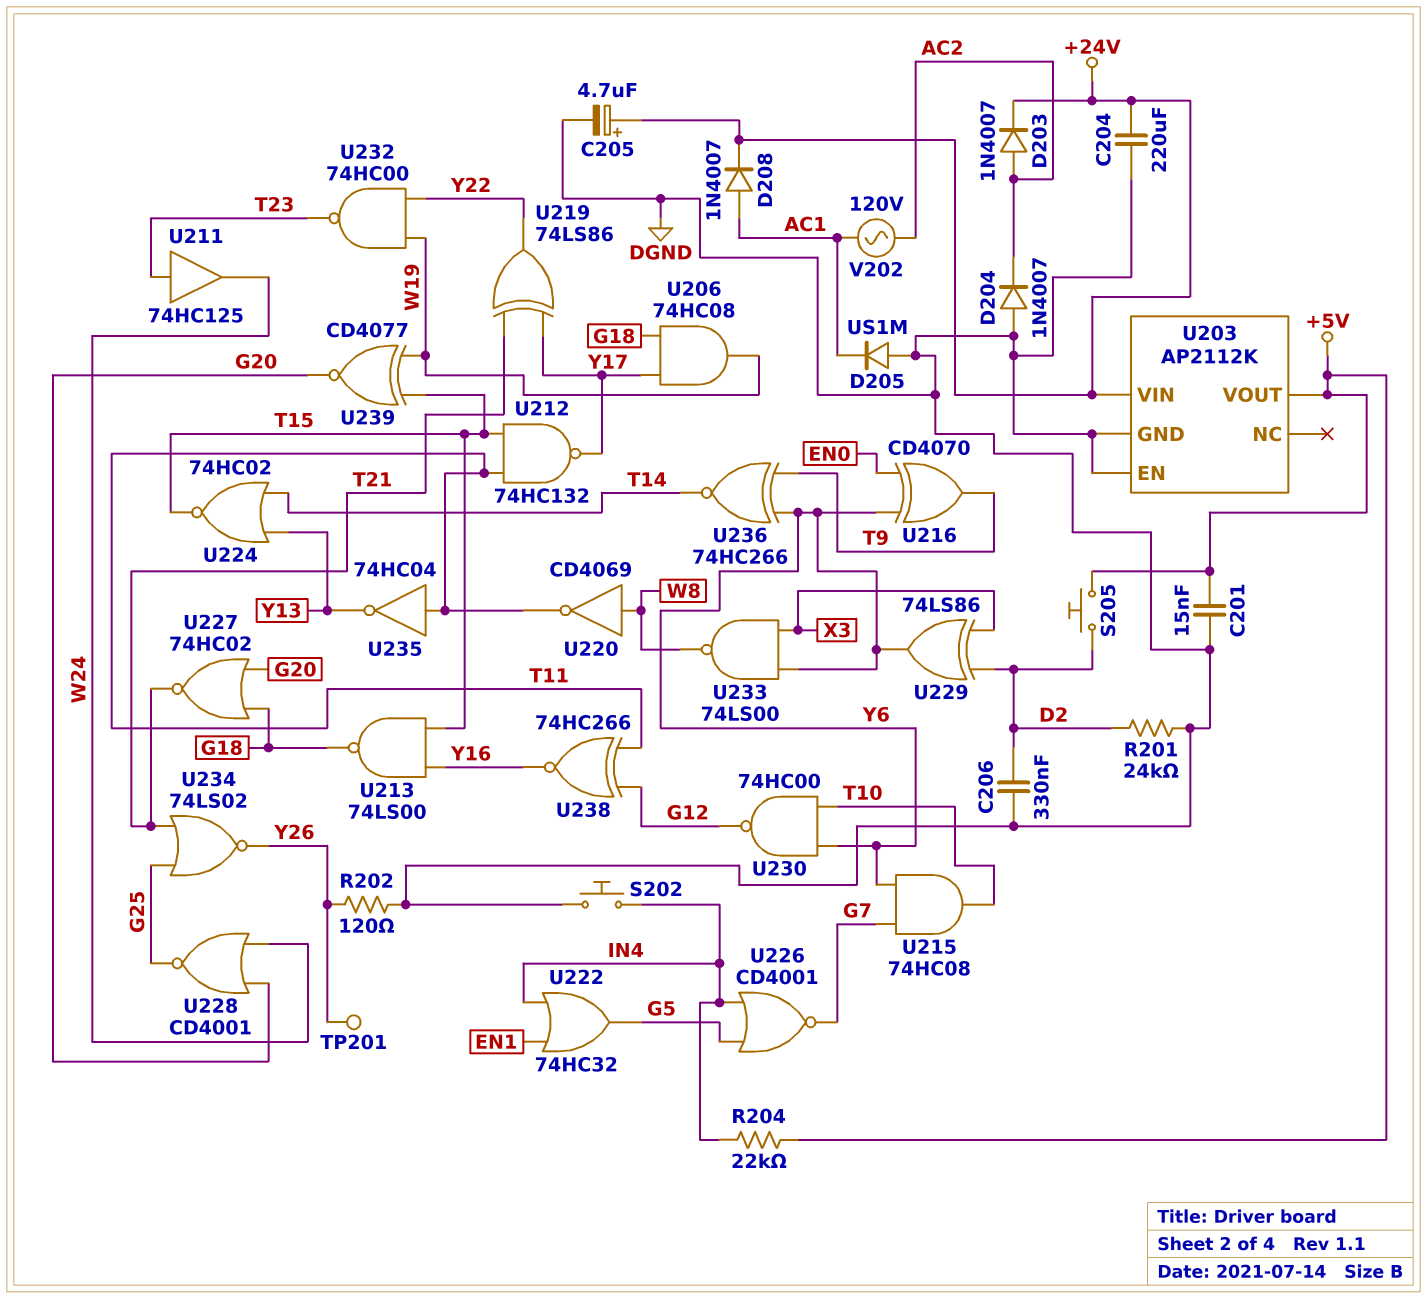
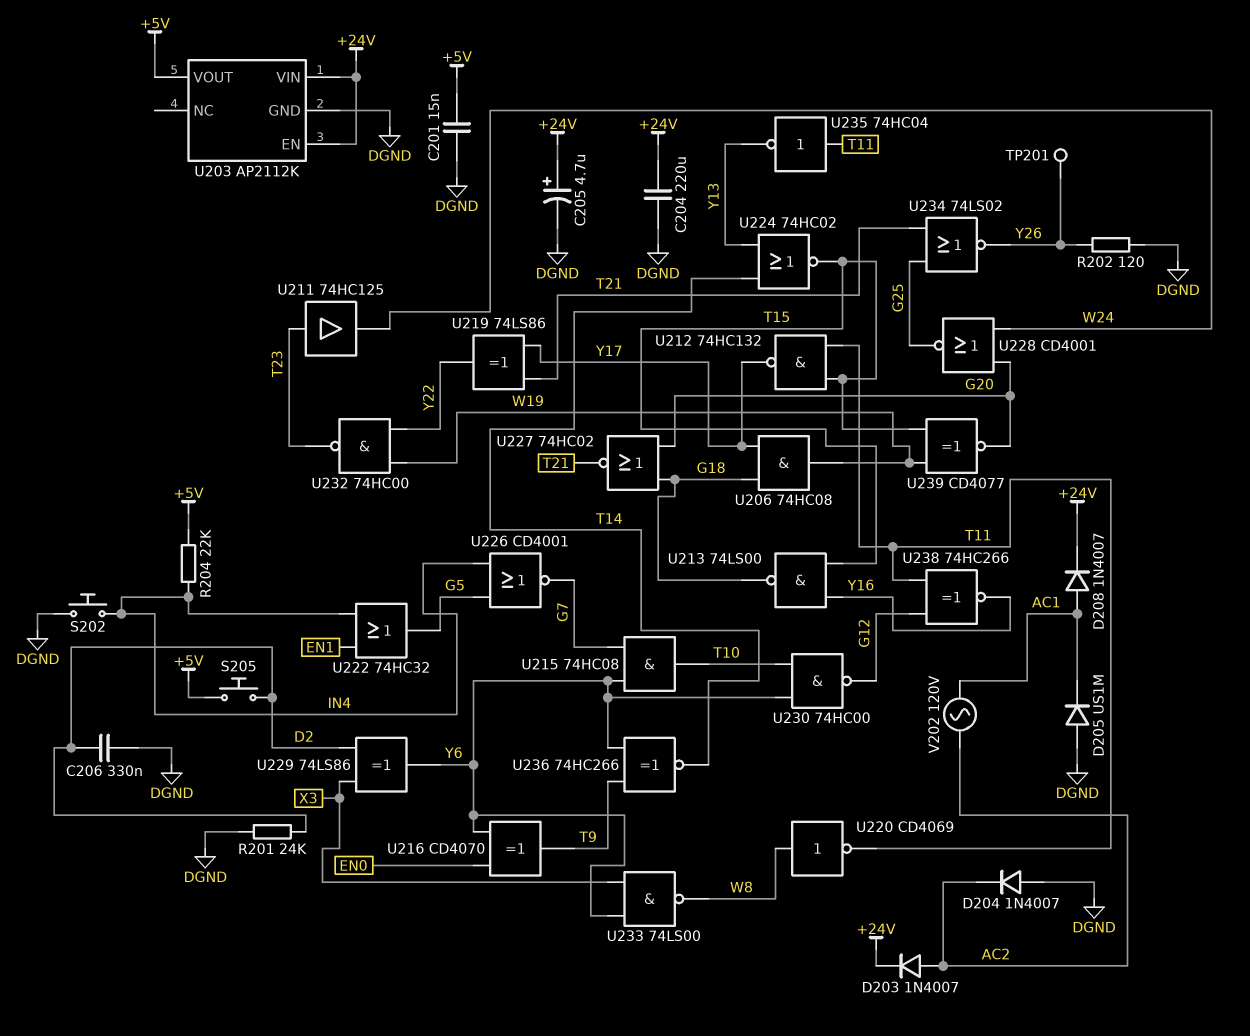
U203 pin EN: DGND -> +24V

